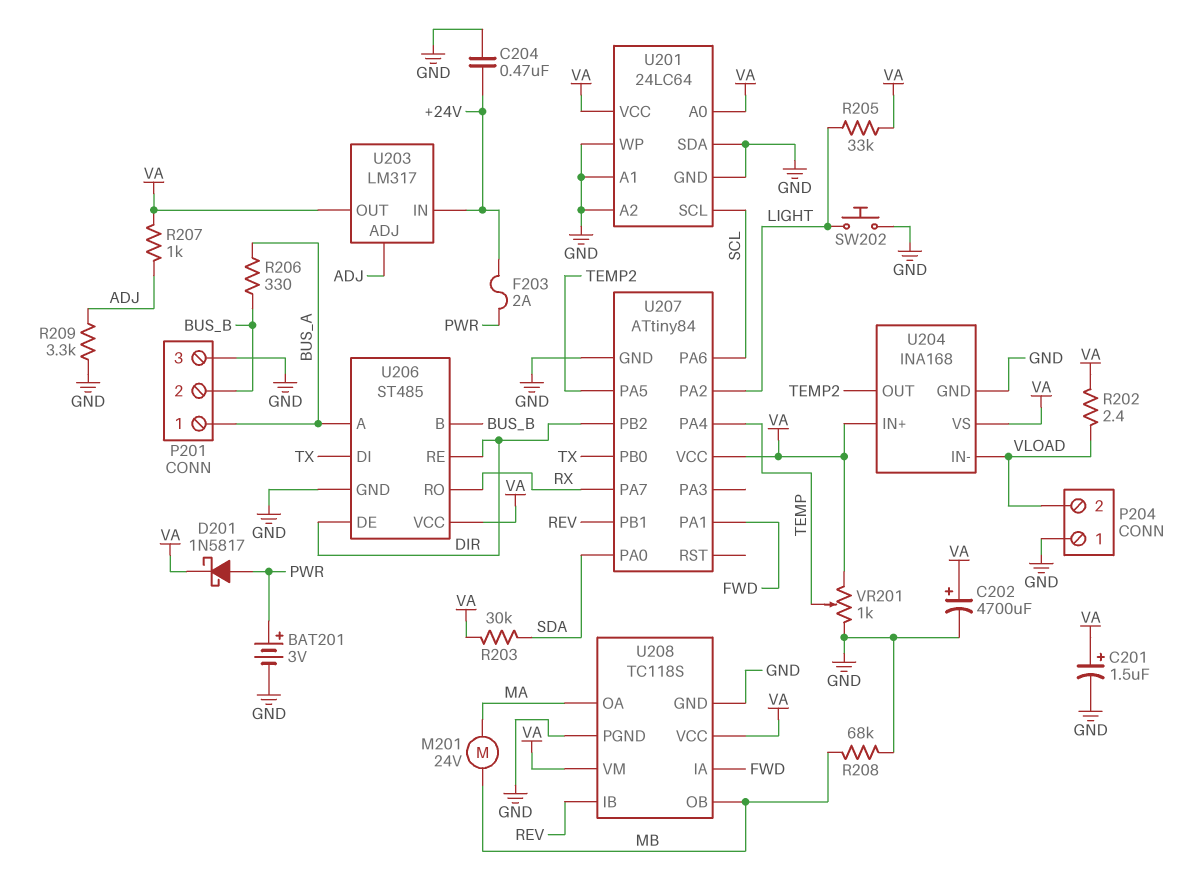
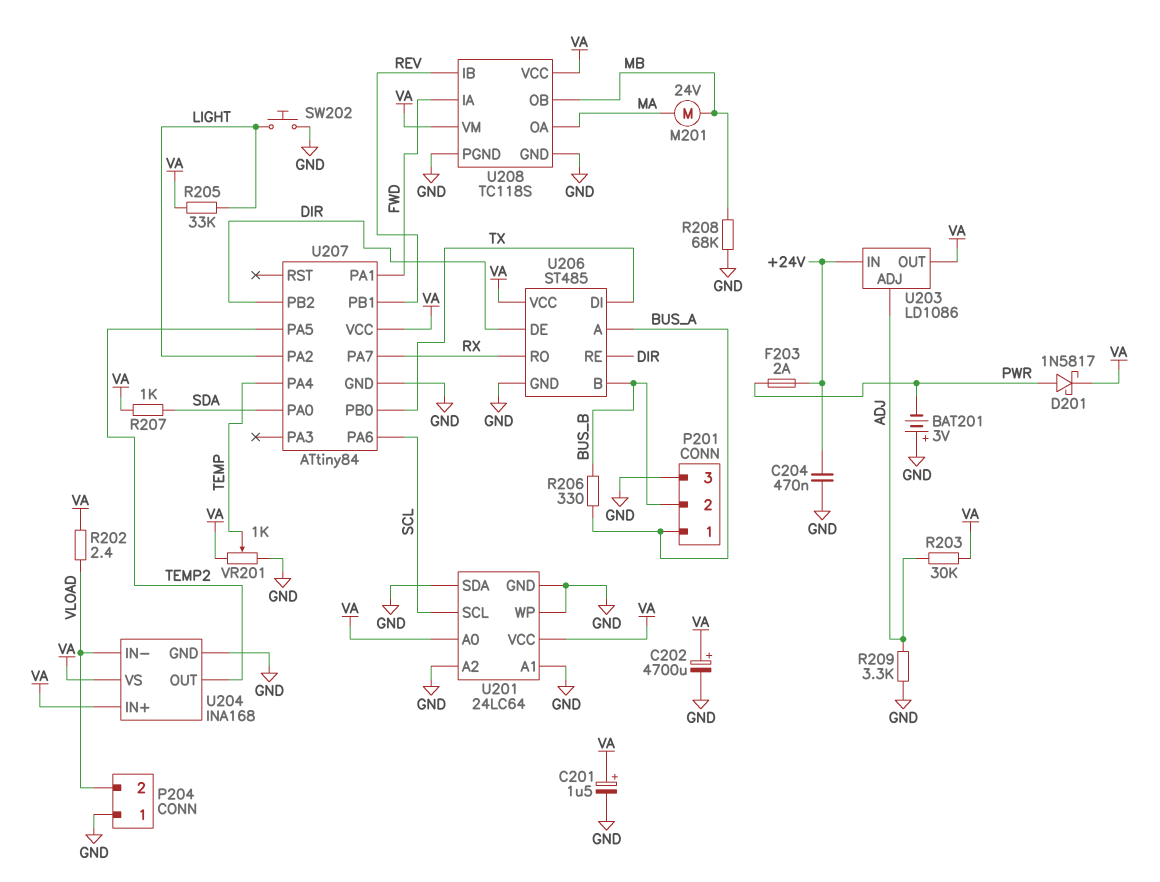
BAT201: 3V (plus PWR, minus GND) -> 3V (plus GND, minus PWR)
R203: 30k (SDA, VA) -> 30k (ADJ, VA)
R207: 1k (ADJ, VA) -> 1k (SDA, VA)
U203: LM317 -> LD1086

